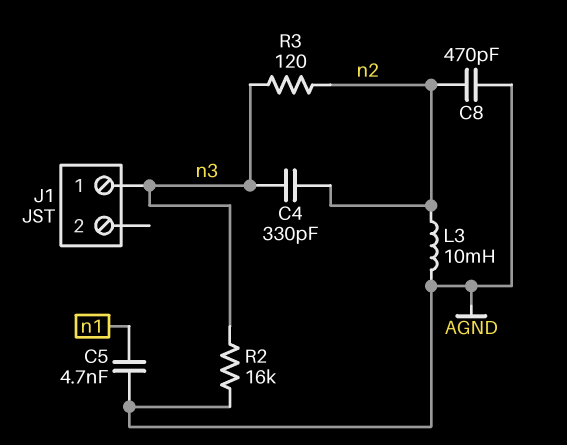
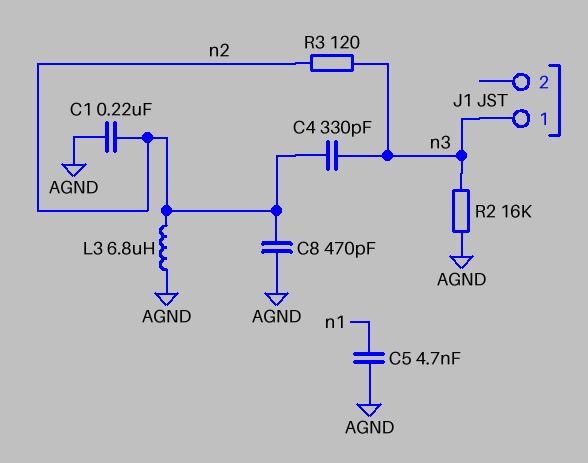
C1: none -> 220nF (AGND, n2)
L3: 10mH (AGND, n2) -> 6.8uH (AGND, n2)

